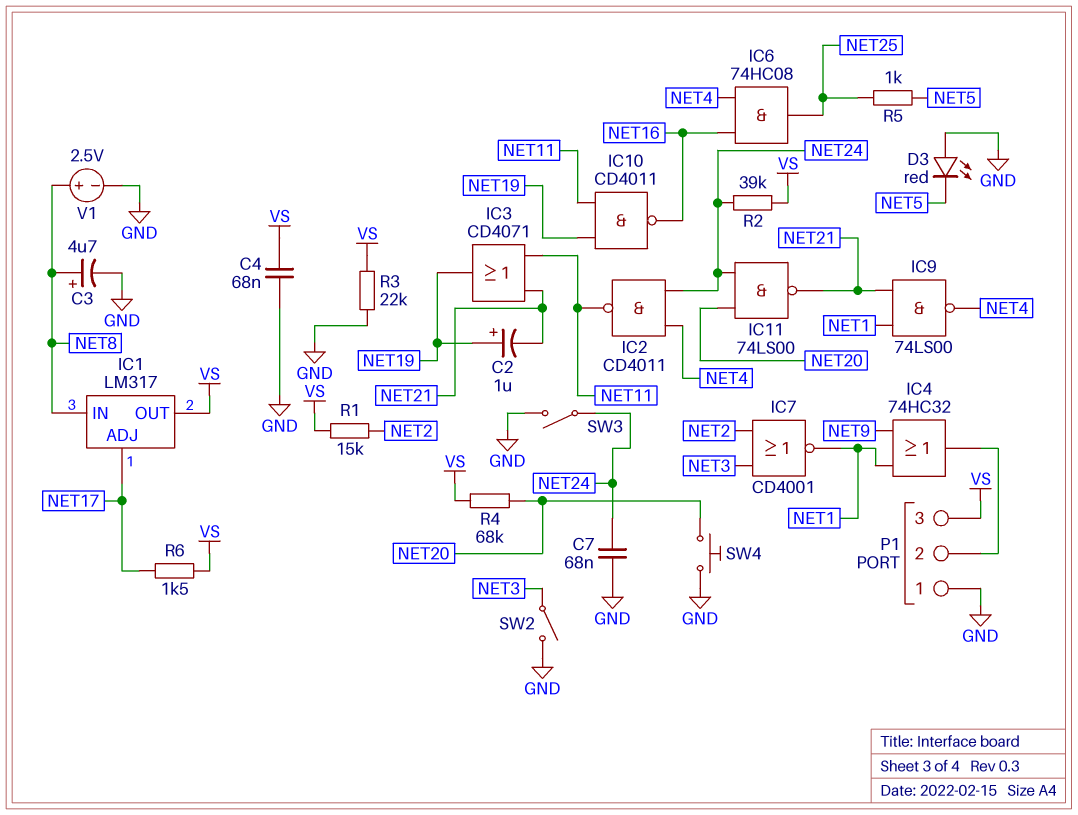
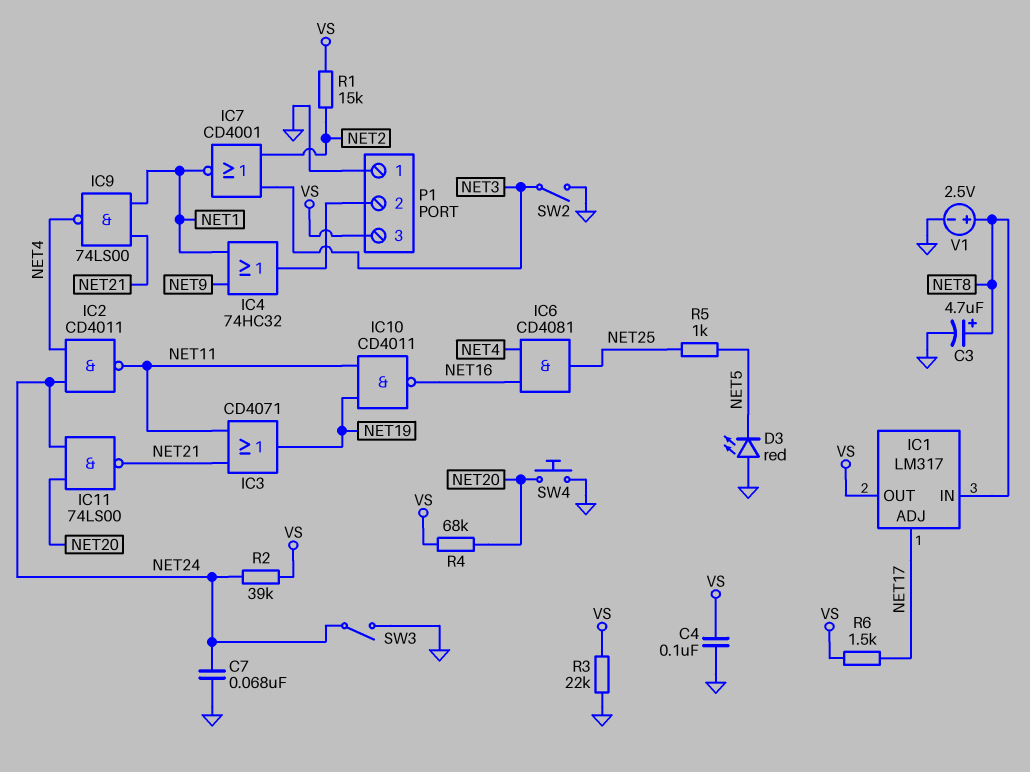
C2: 1uF (plus NET19, minus NET21) -> none
C4: 68nF (GND, VS) -> 100nF (GND, VS)
IC6: AND 74HC08 (in NET4, in NET16, out NET25) -> AND CD4081 (in NET4, in NET16, out NET25)

